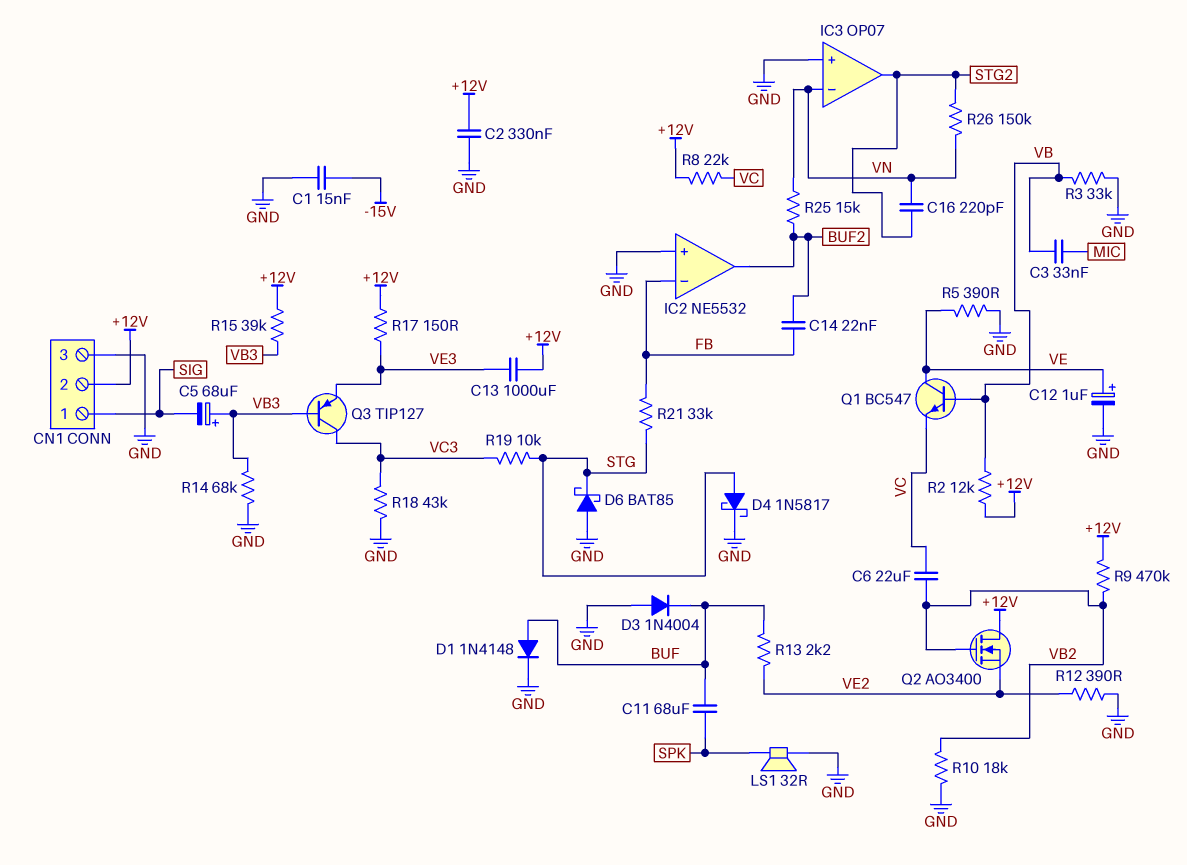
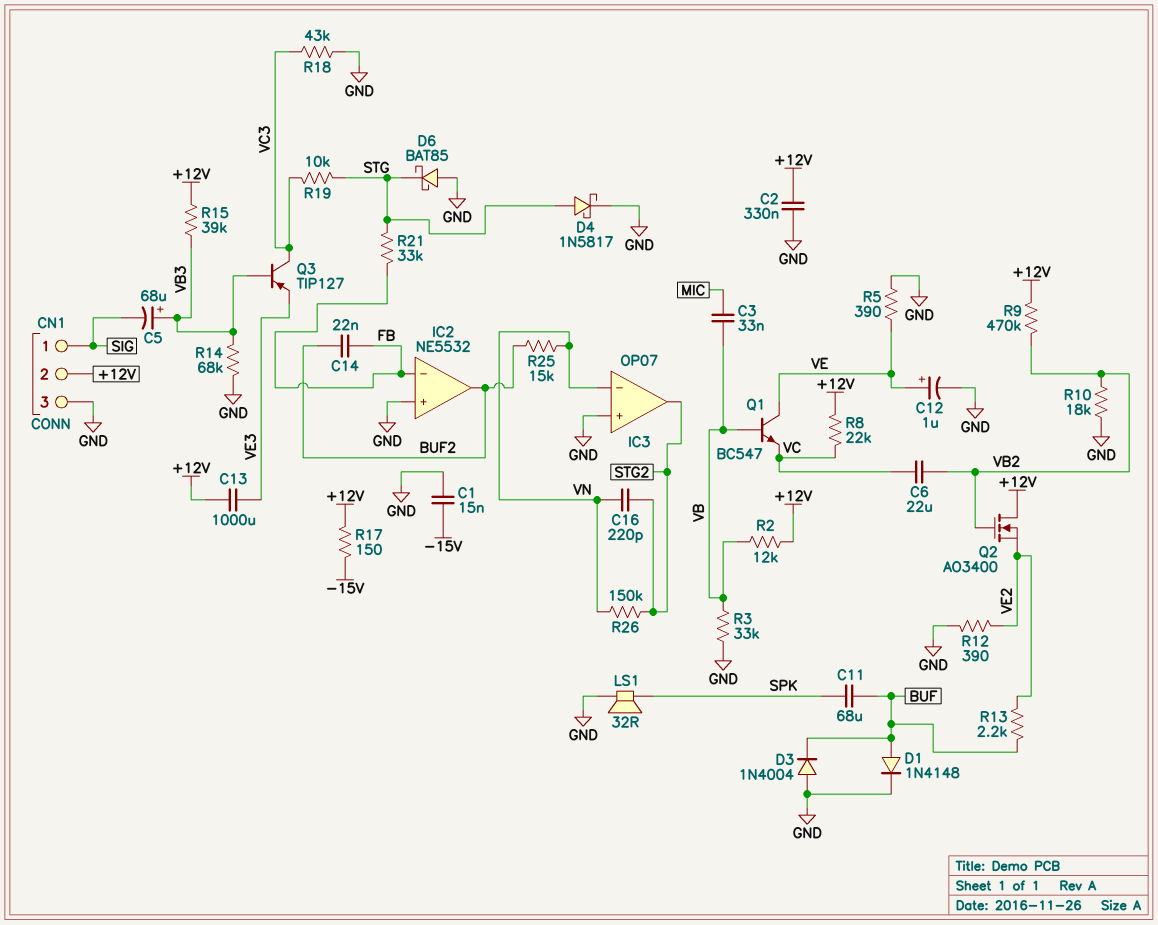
R17: 150 (+12V, VE3) -> 150 (+12V, -15V)

